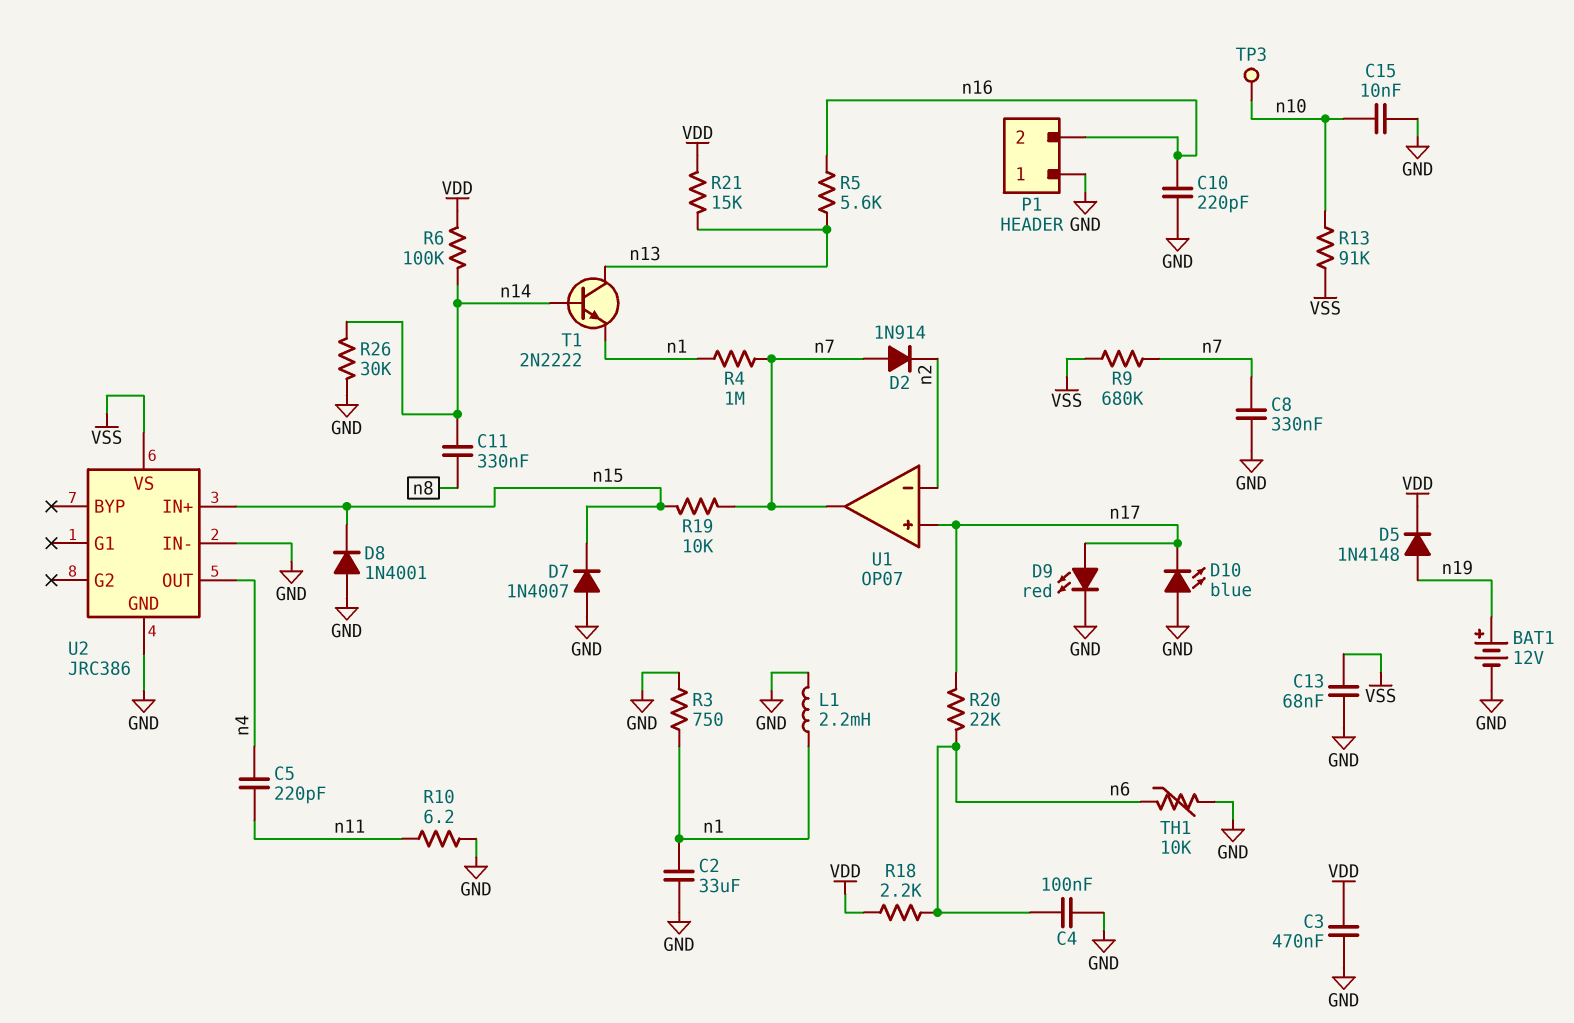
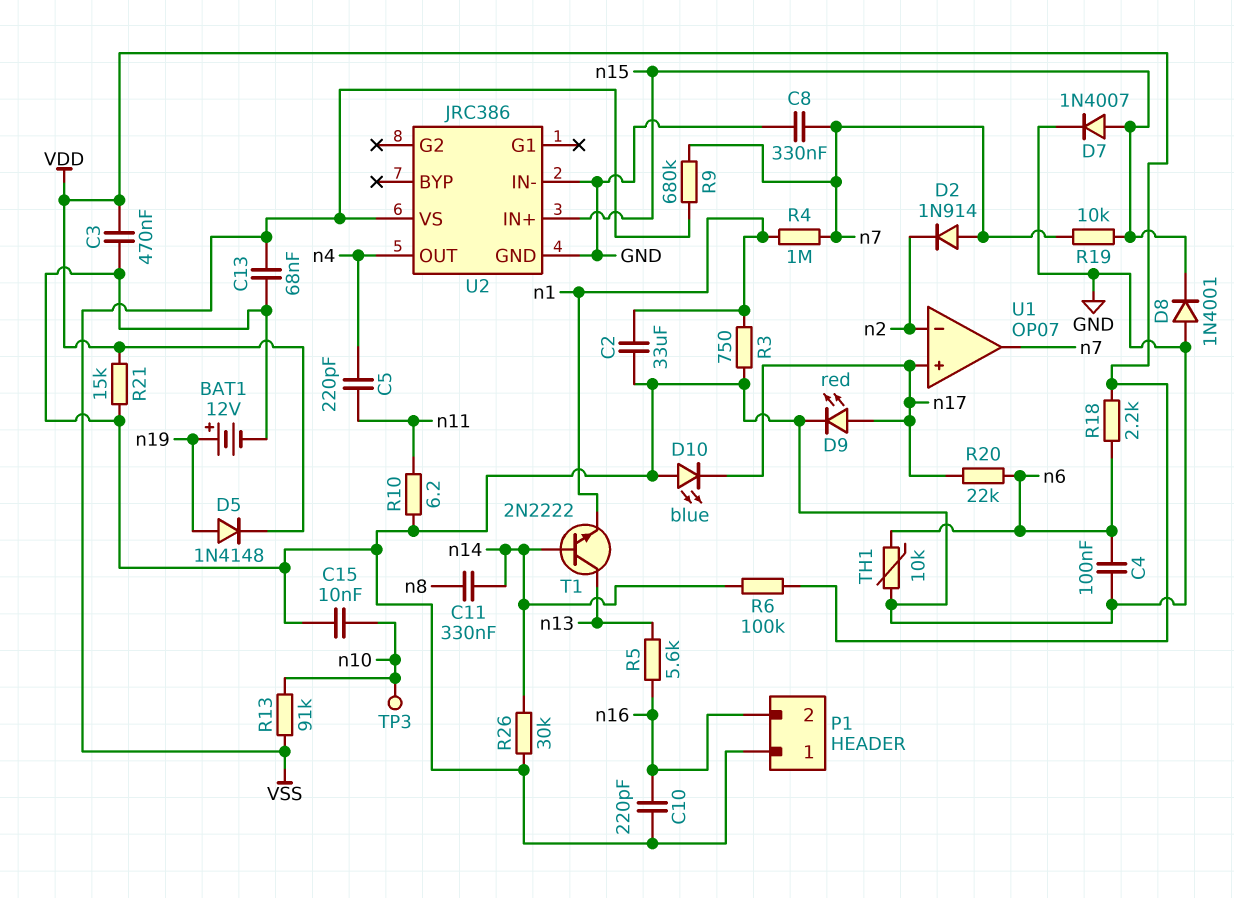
D7: diode 1N4007 (A GND, K n15) -> diode 1N4007 (A n15, K GND)
L1: 2.2mH (GND, n1) -> none
R21: 15k (VDD, n13) -> 15k (GND, VDD)

